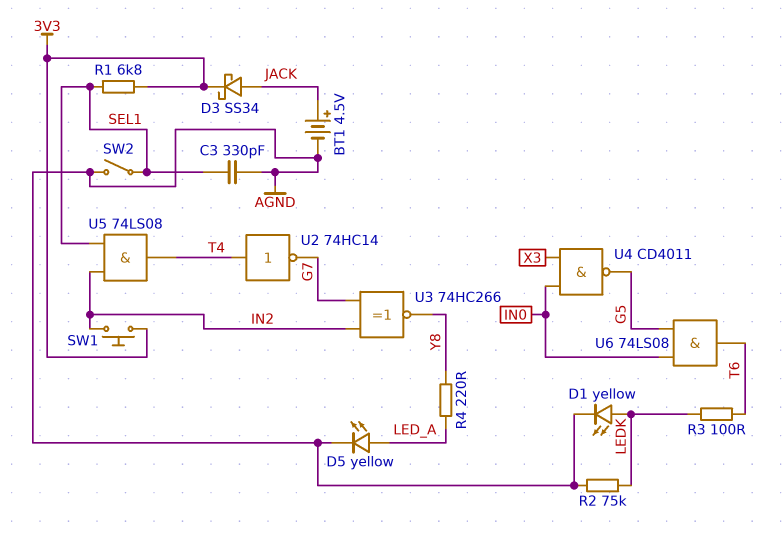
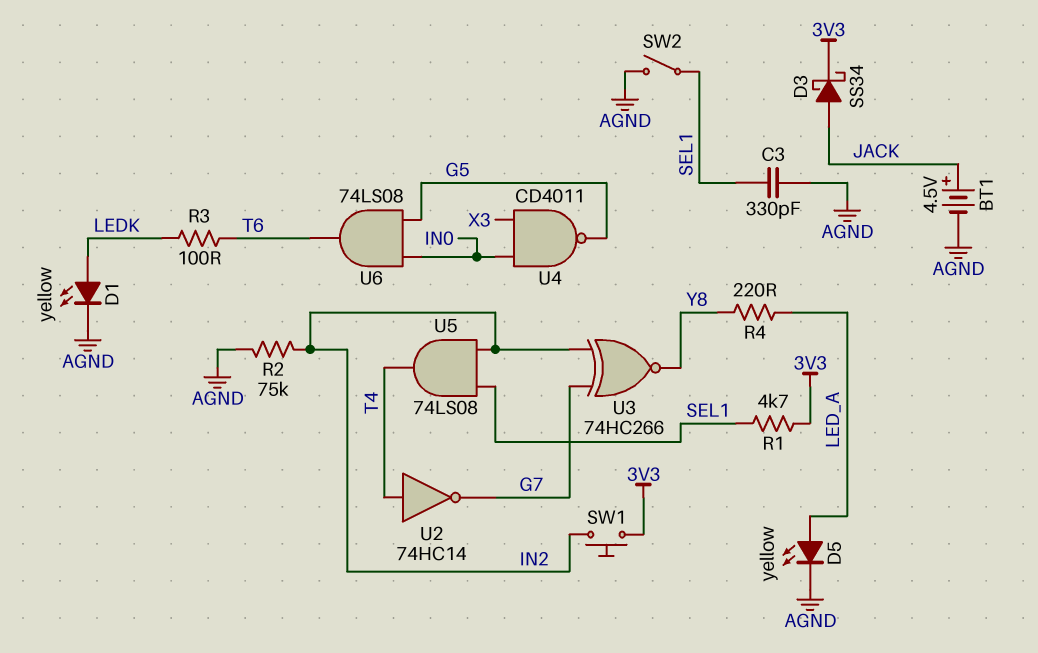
R1: 6.8k (3V3, SEL1) -> 4.7k (3V3, SEL1)
R2: 75k (AGND, LEDK) -> 75k (AGND, IN2)

